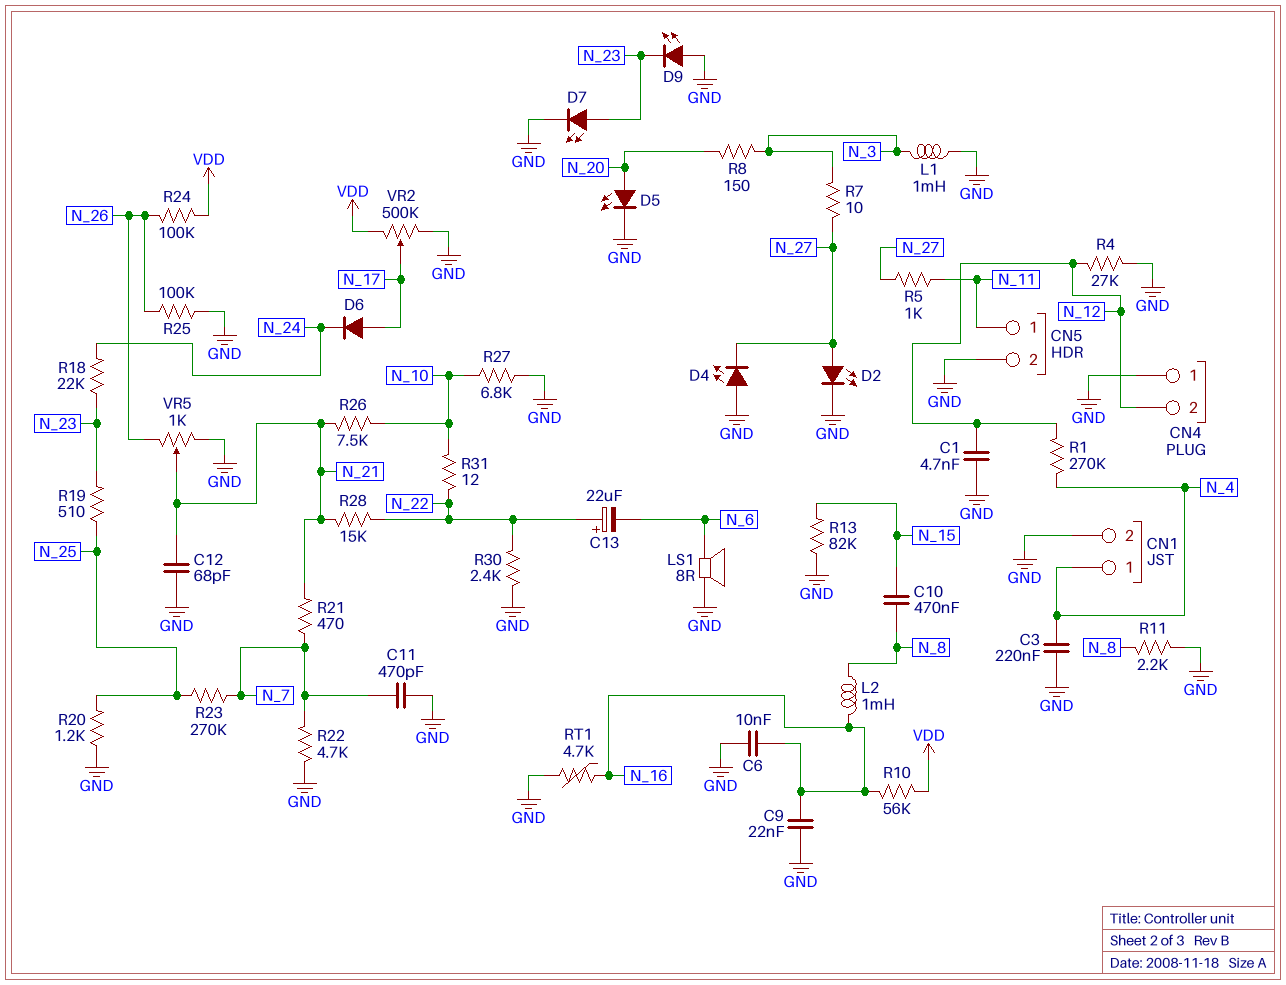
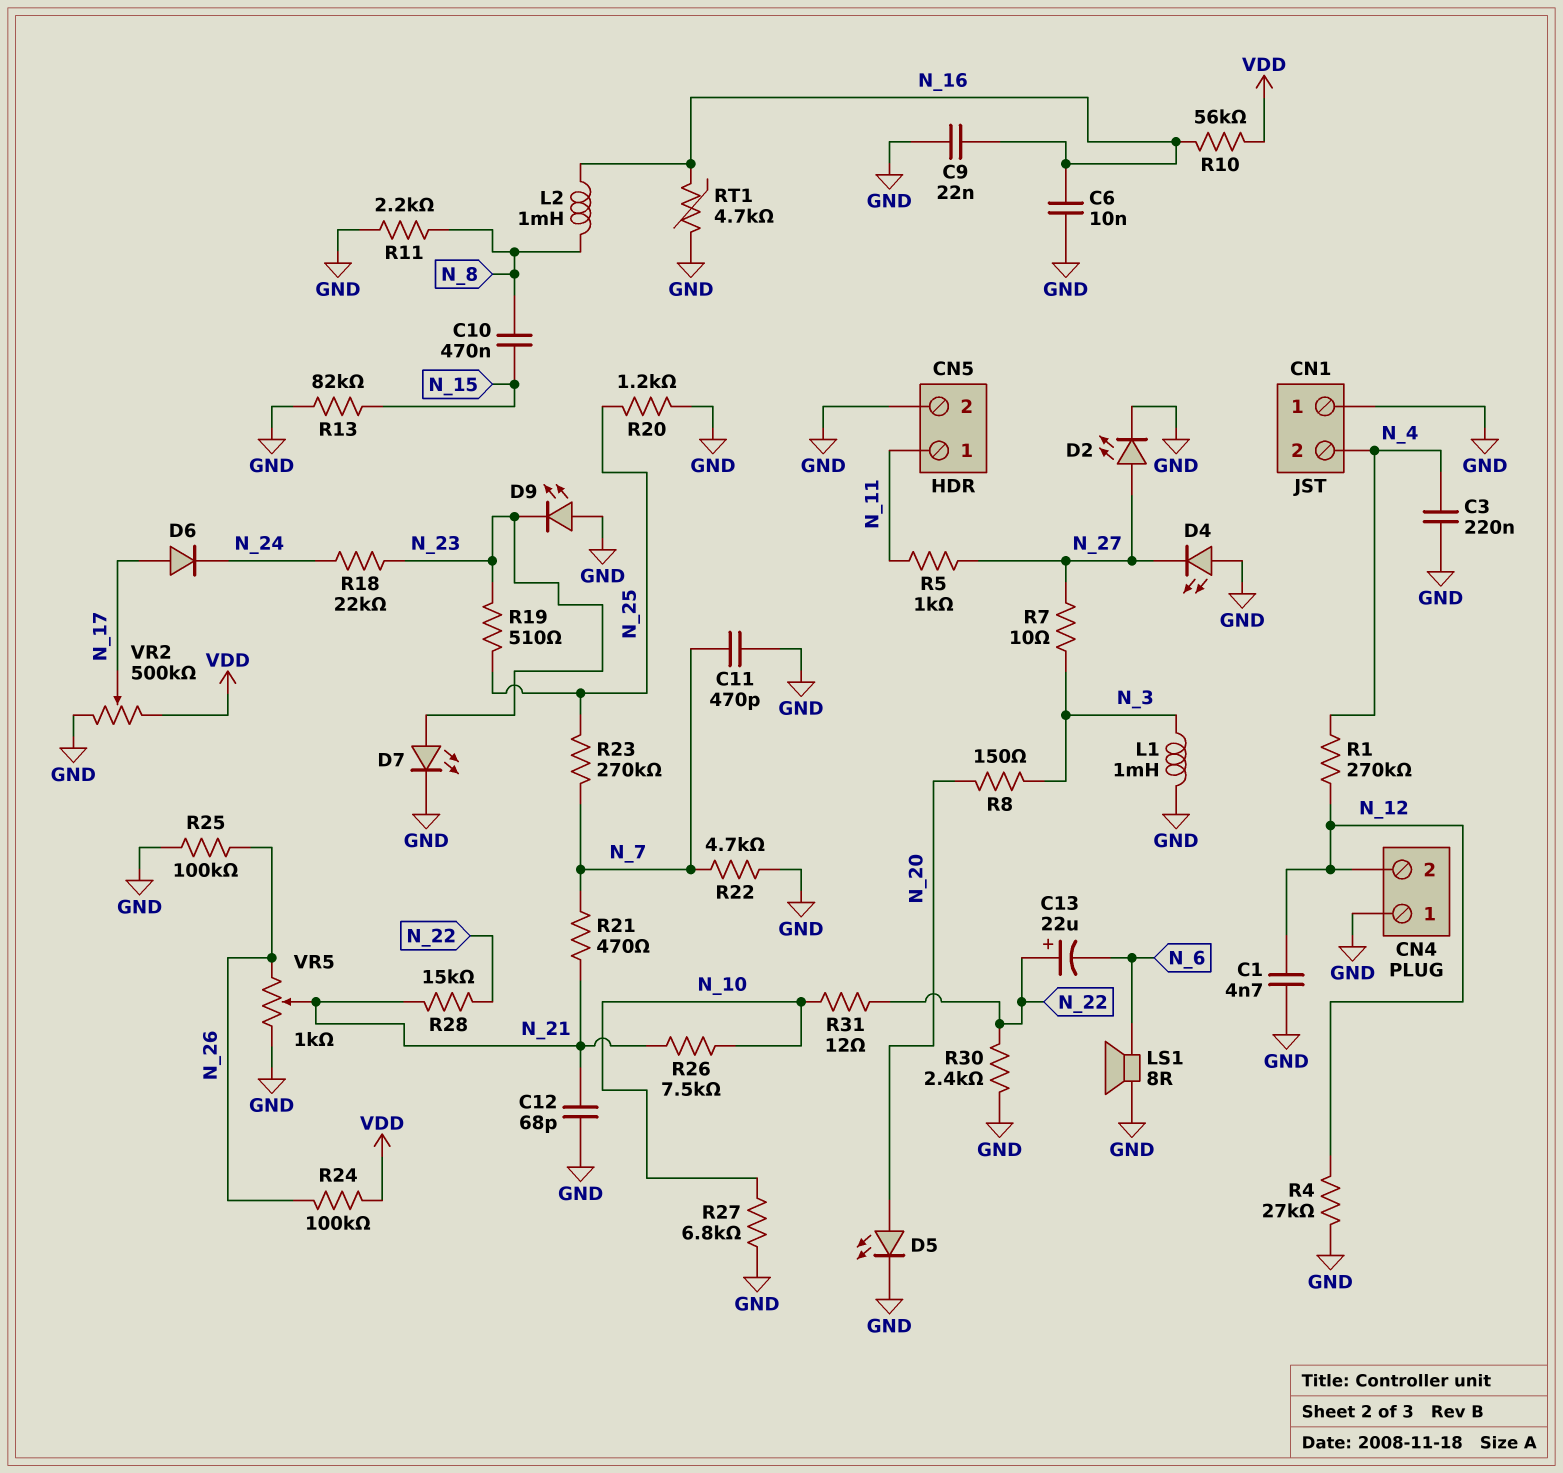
CN1 pin 1: N_4 -> GND
CN1 pin 2: GND -> N_4

